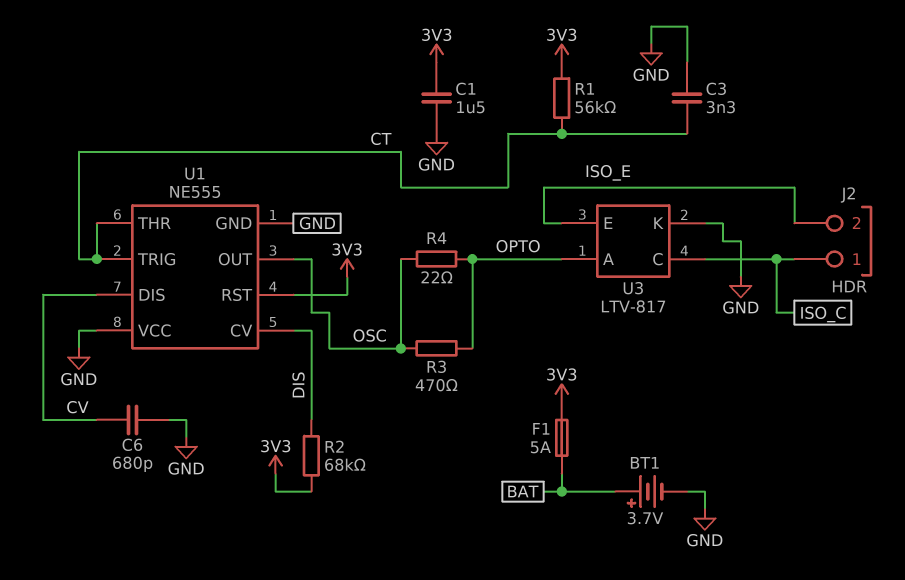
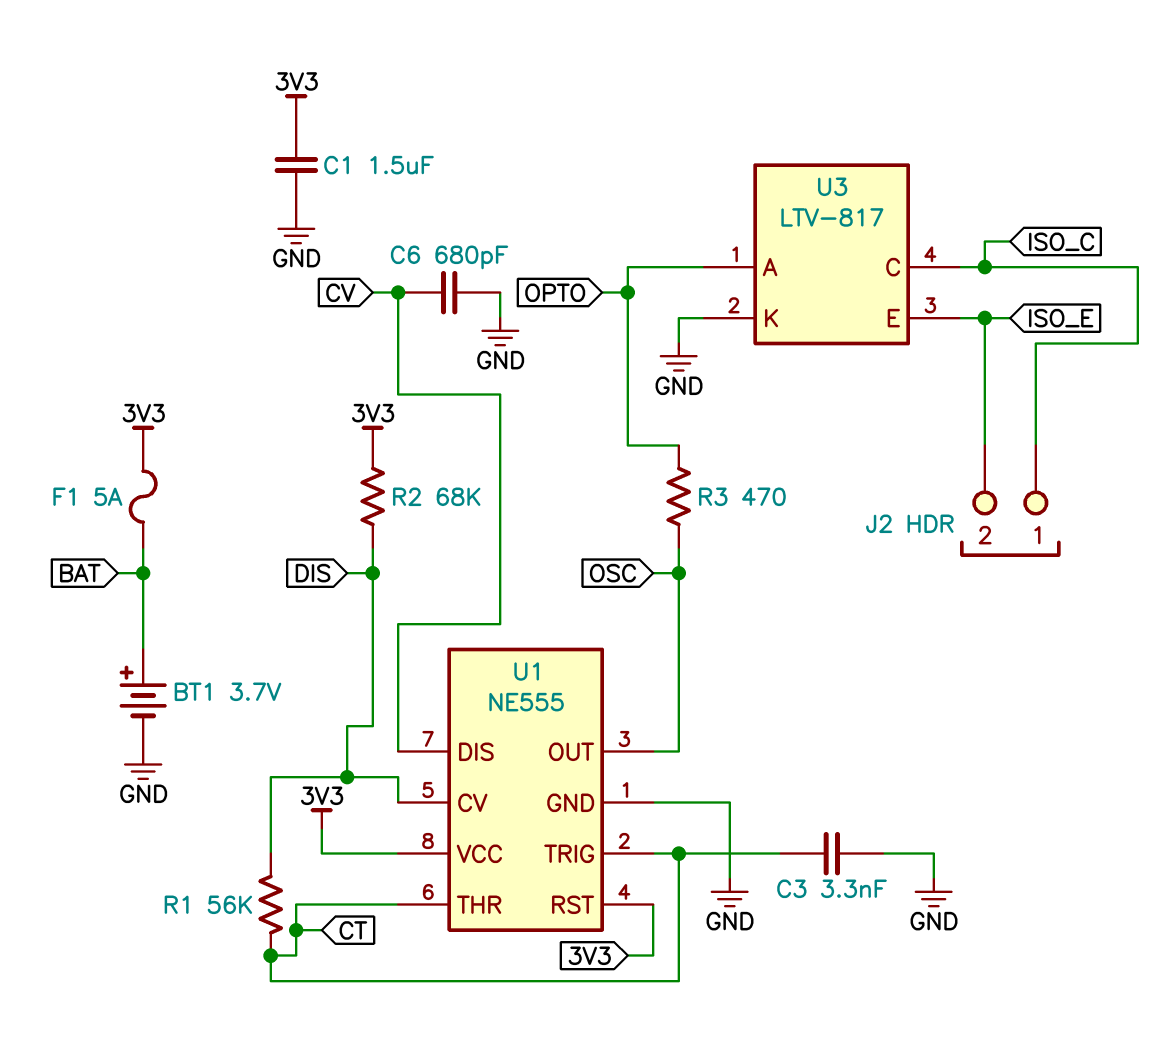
R1: 56k (3V3, CT) -> 56k (CT, DIS)
R4: 22 (OPTO, OSC) -> none
U1 pin VCC: GND -> 3V3

